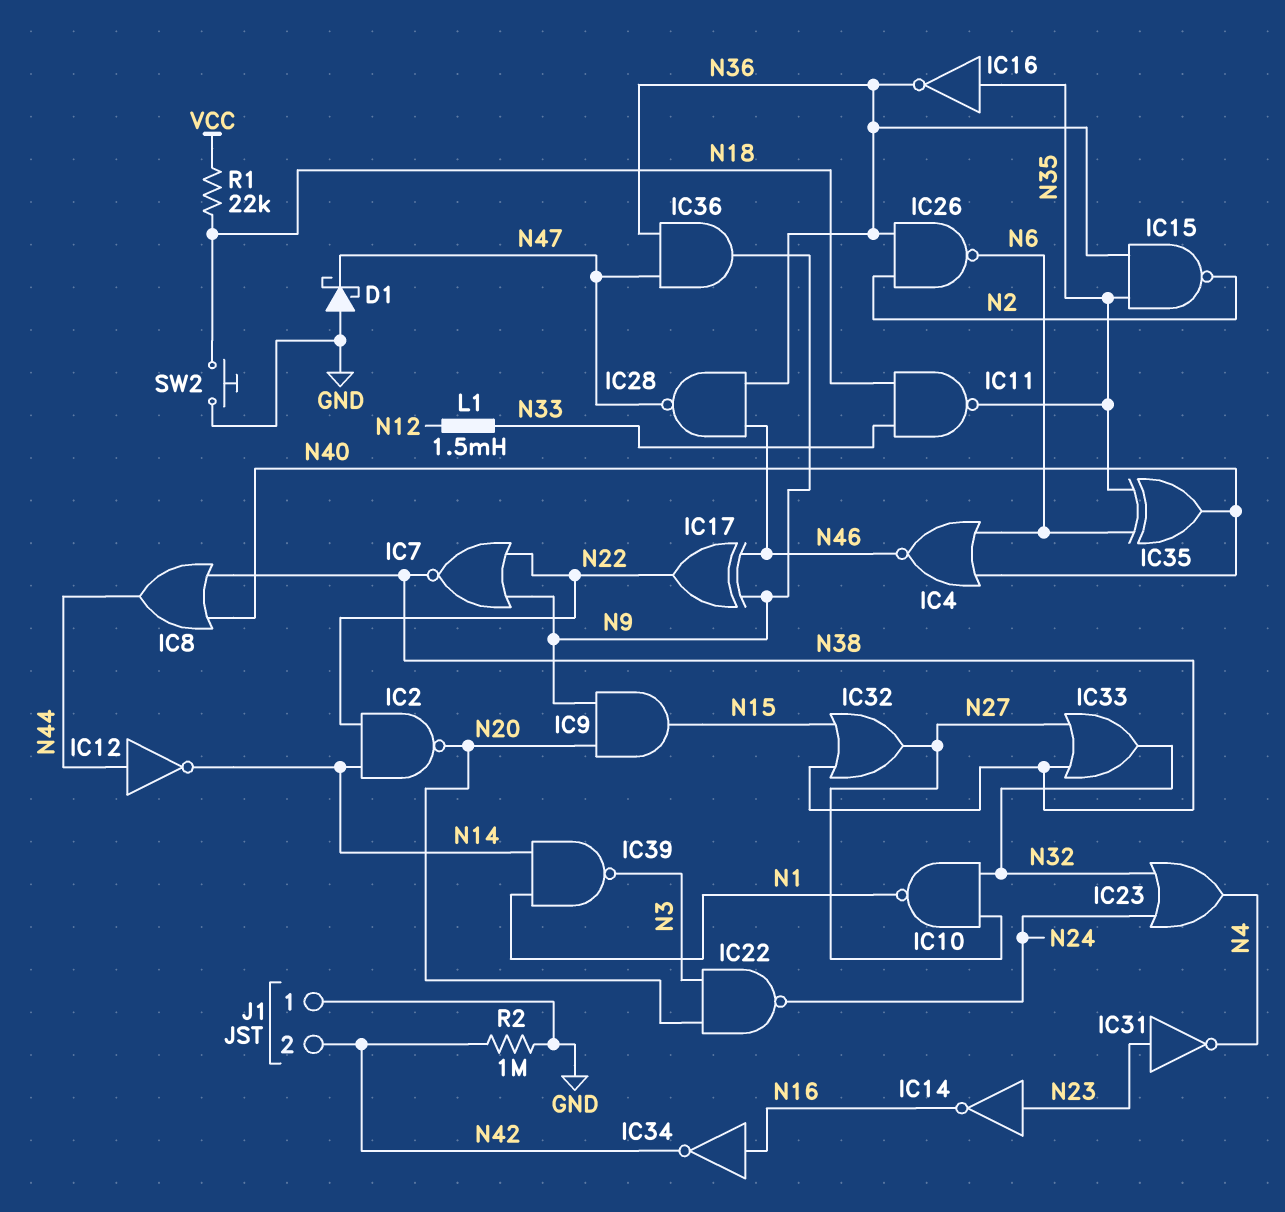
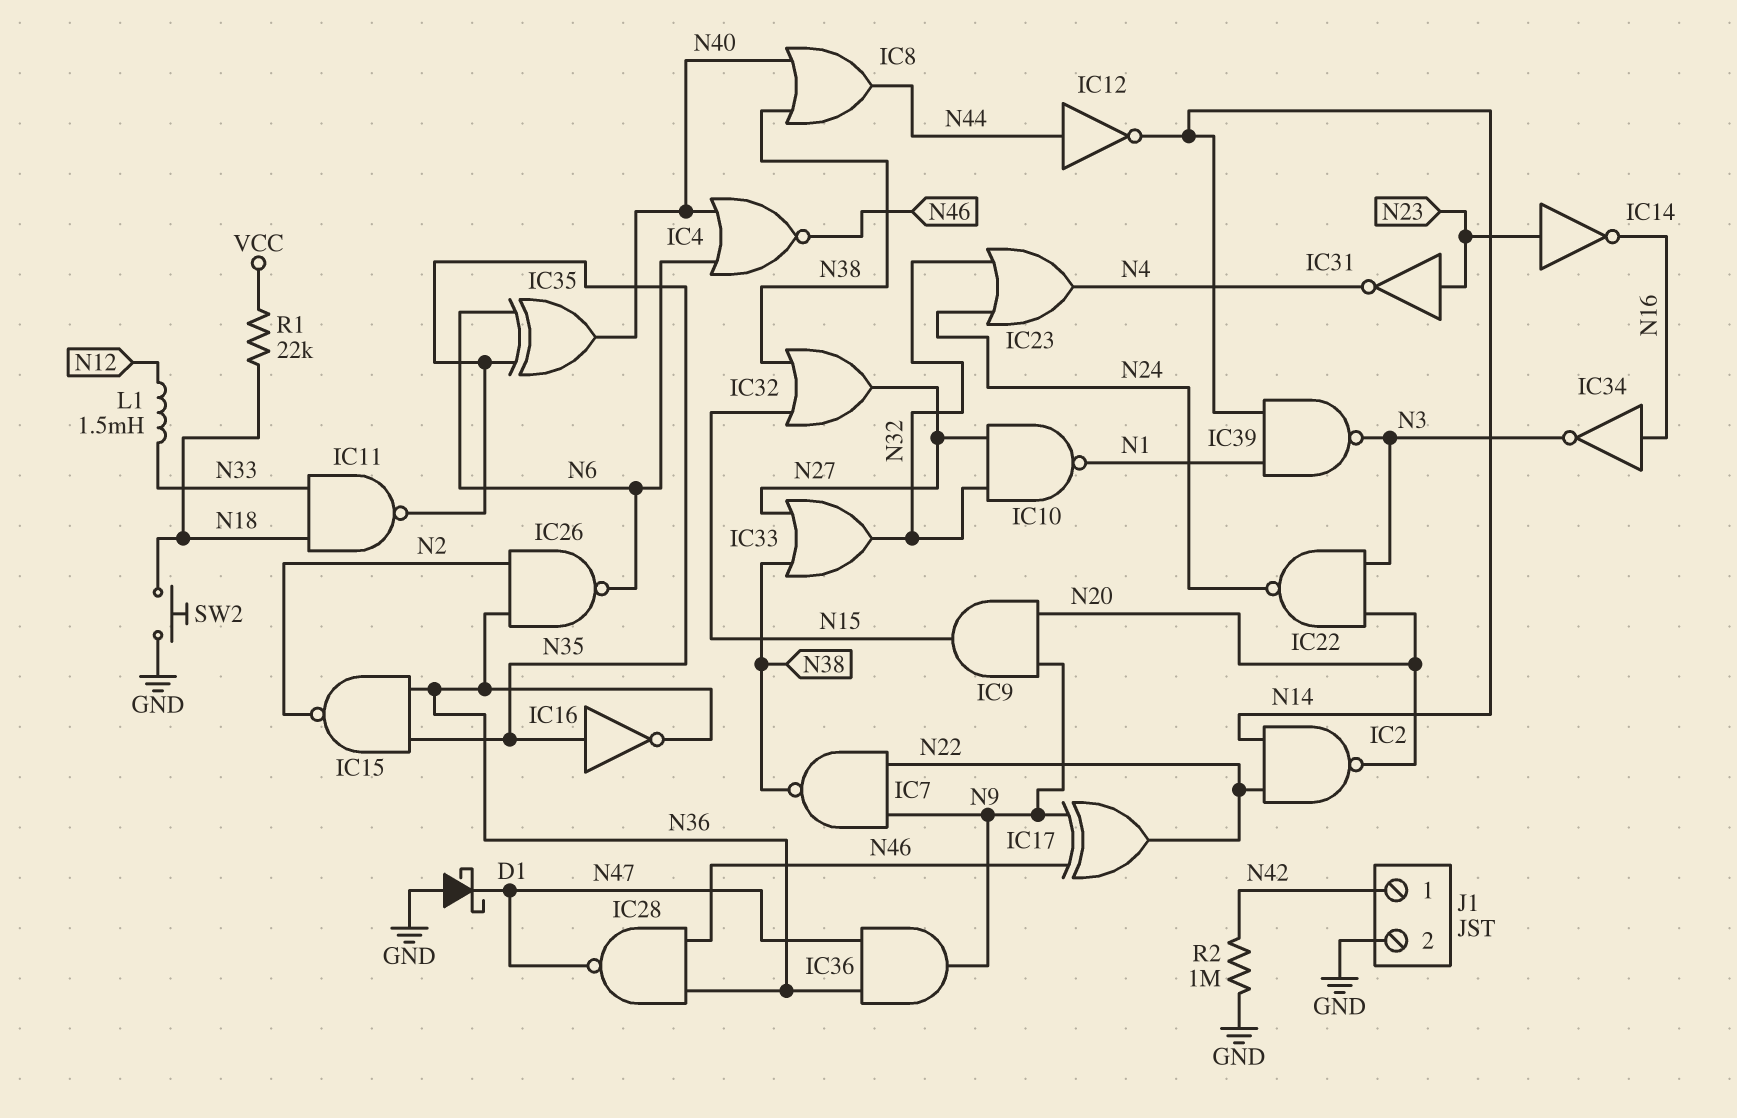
IC7: NOR (in N9, in N22, out N38) -> NAND (in N9, in N22, out N38)
IC34: NOT (in N16, out N42) -> NOT (in N16, out N3)
J1 pin 1: GND -> N42
J1 pin 2: N42 -> GND

